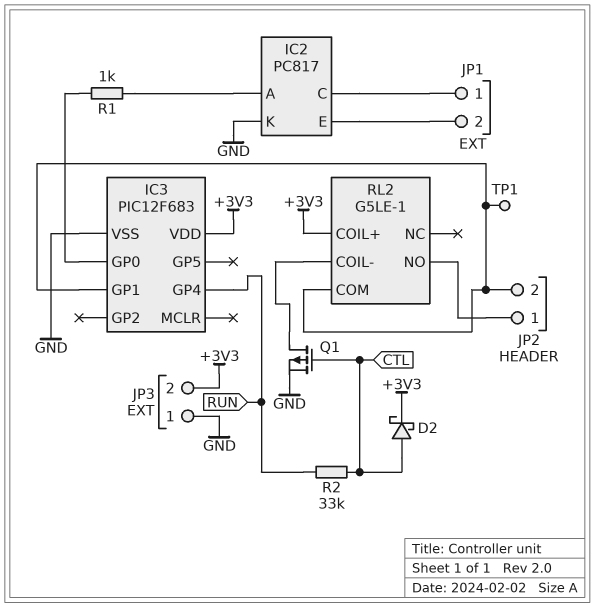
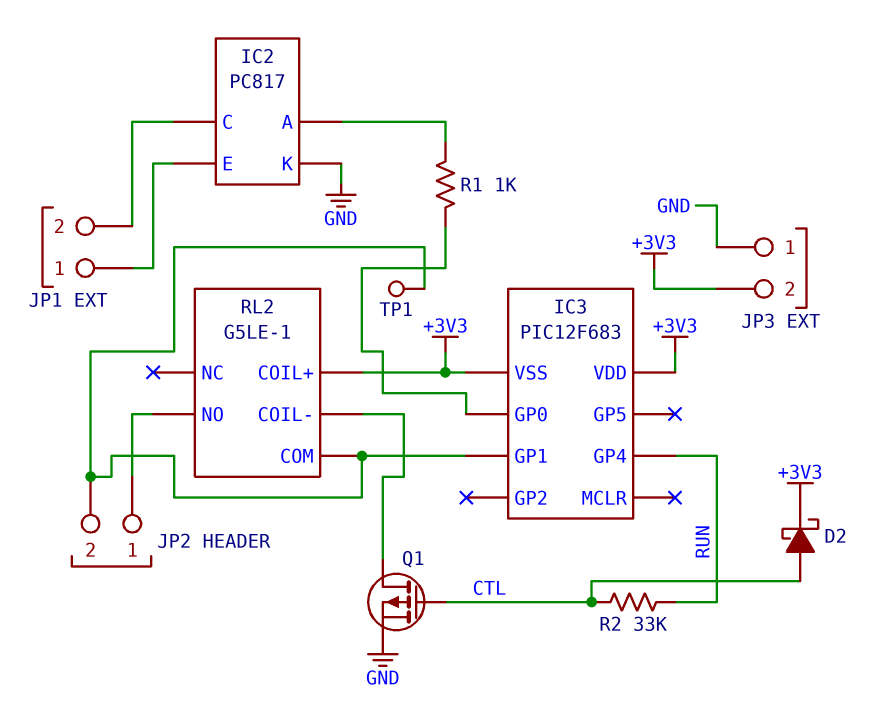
IC3 pin VSS: GND -> +3V3
JP1 pin 1: IC2/C -> IC2/E
JP1 pin 2: IC2/E -> IC2/C

